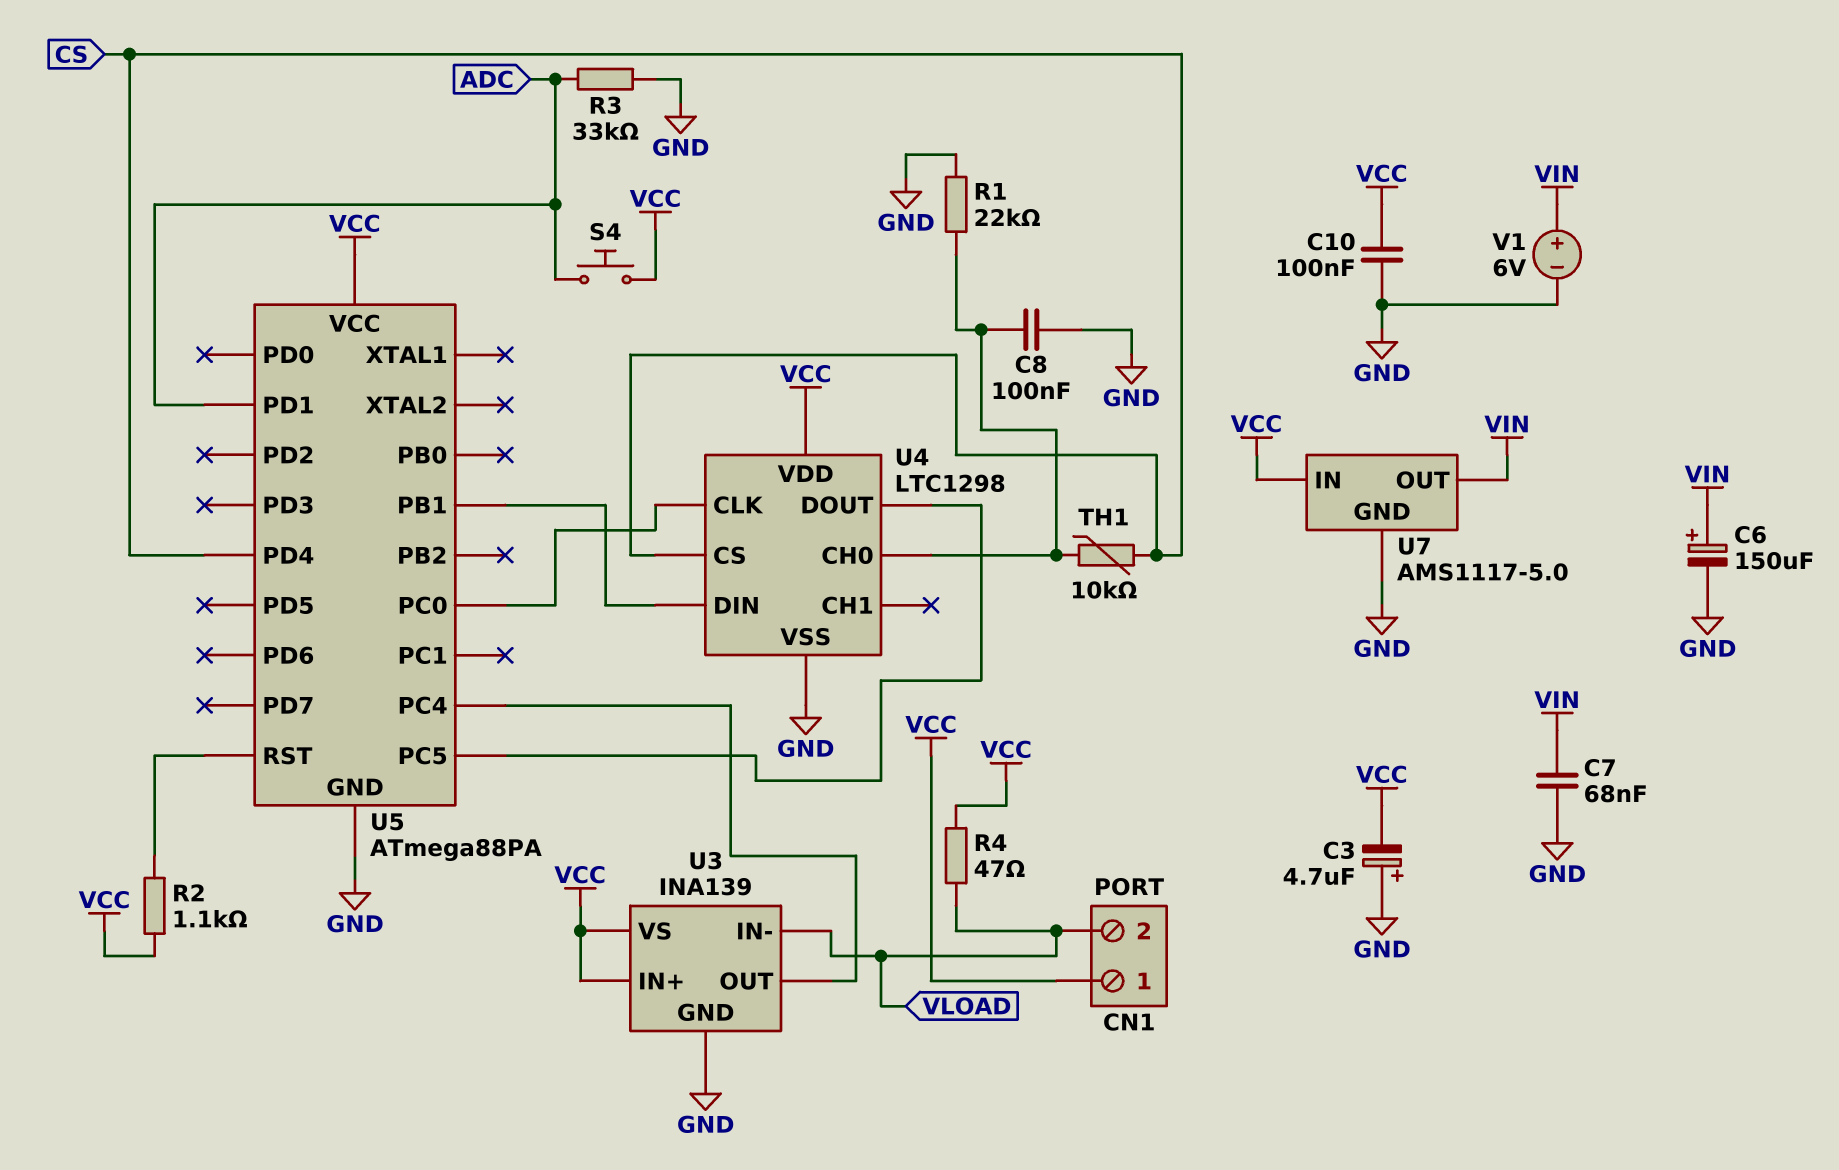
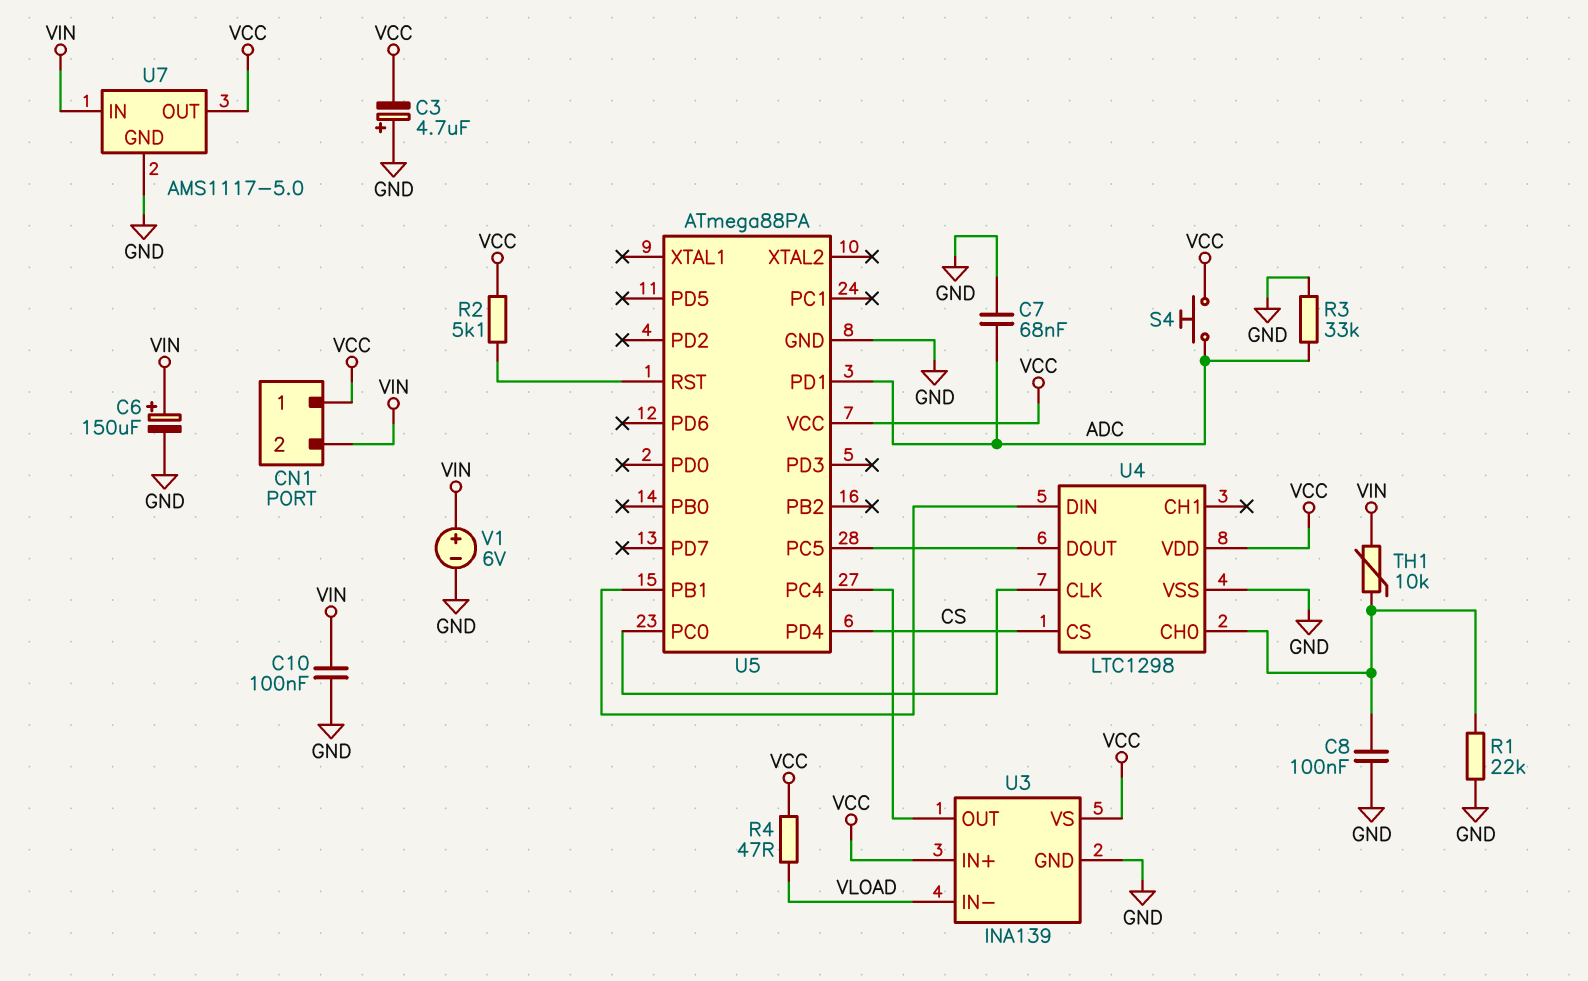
C7: 68nF (GND, VIN) -> 68nF (ADC, GND)
C10: 100nF (GND, VCC) -> 100nF (GND, VIN)
CN1 pin 2: VLOAD -> VIN
R2: 1.1k (U5/RST, VCC) -> 5.1k (U5/RST, VCC)
TH1: 10k (CS, U4/CH0) -> 10k (U4/CH0, VIN)
U7 pin IN: VCC -> VIN
U7 pin OUT: VIN -> VCC

